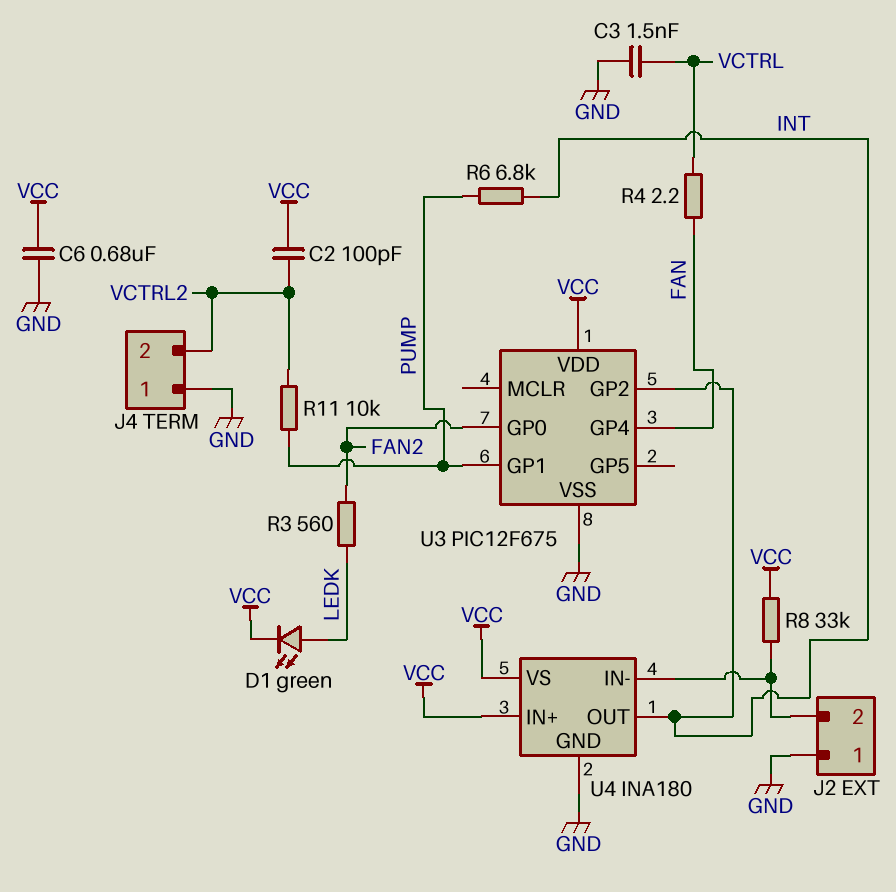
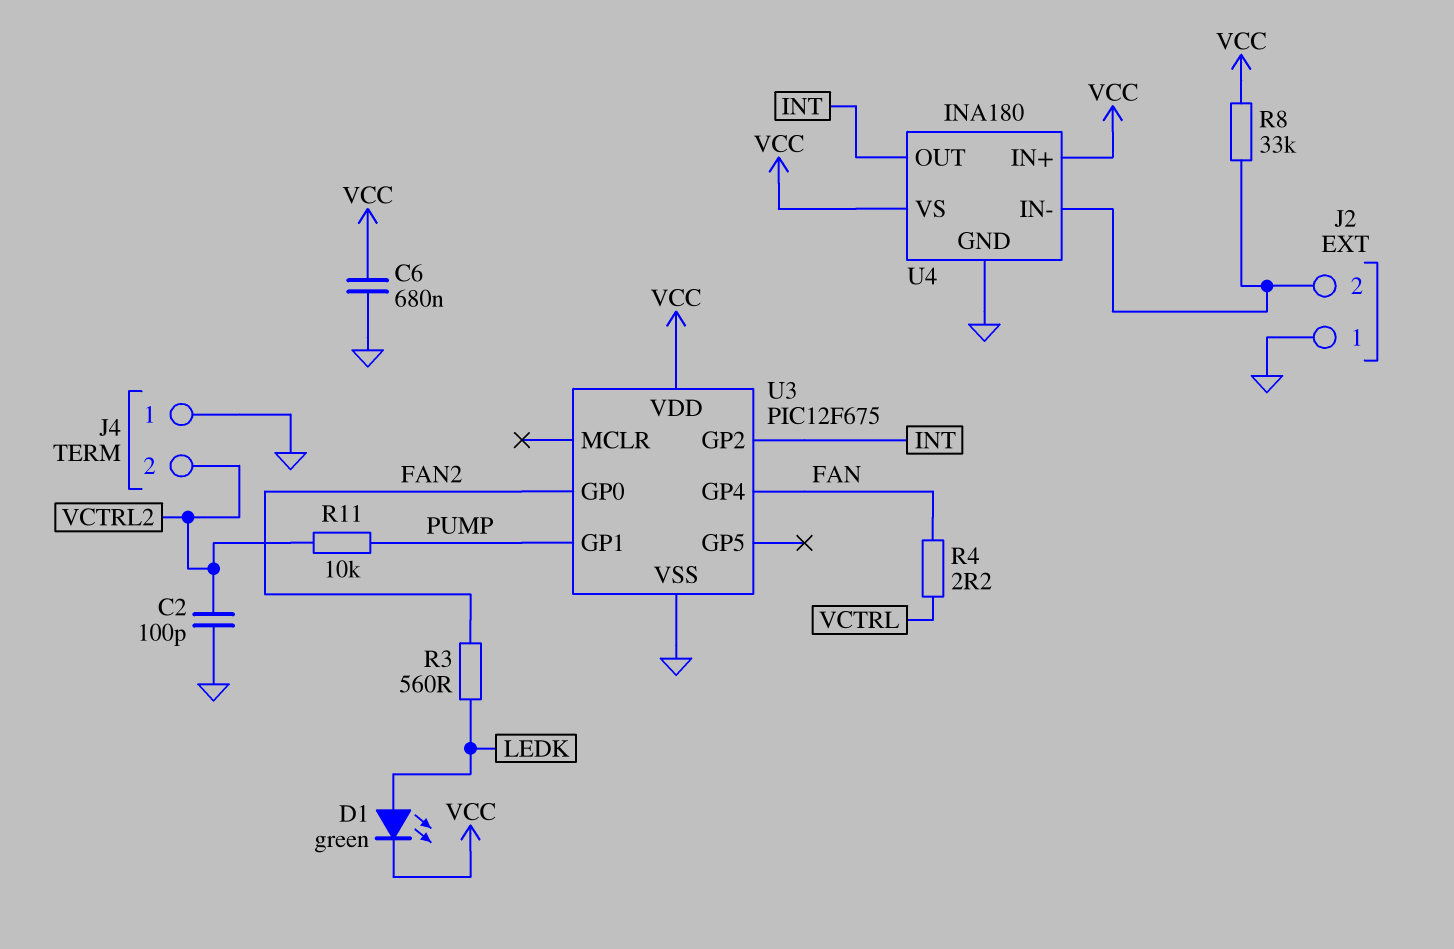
C2: 100pF (VCC, VCTRL2) -> 100pF (GND, VCTRL2)
C3: 1.5nF (GND, VCTRL) -> none
R6: 6.8k (INT, PUMP) -> none

